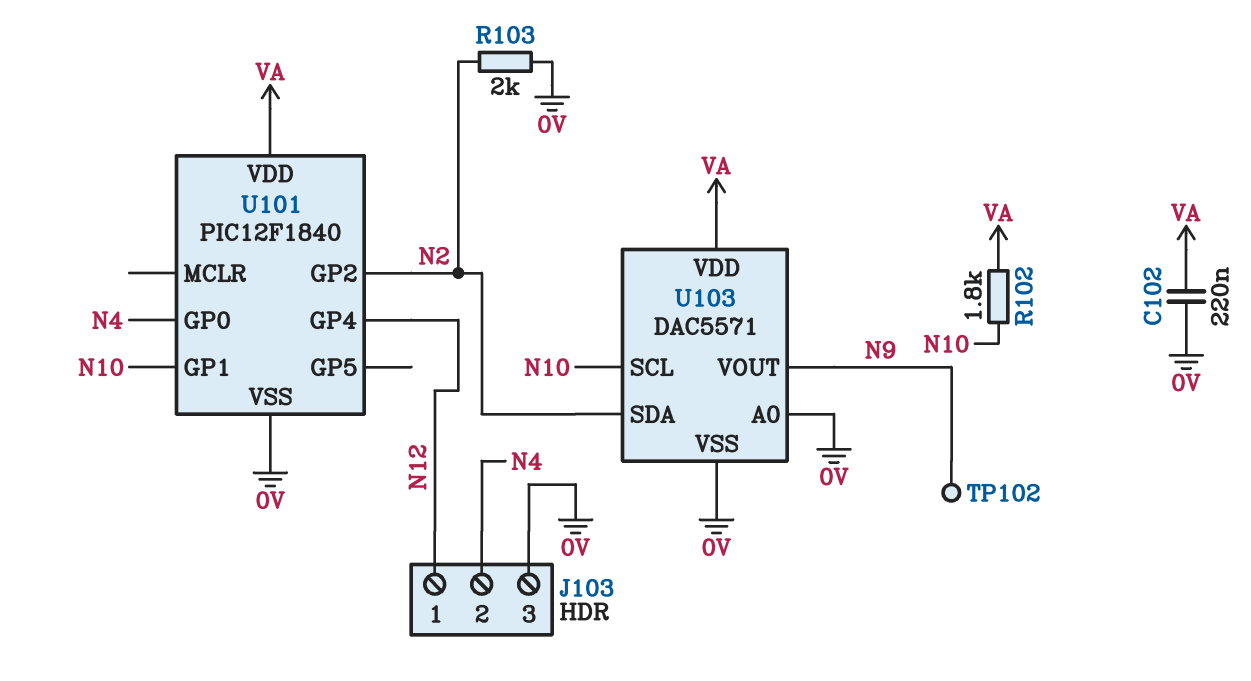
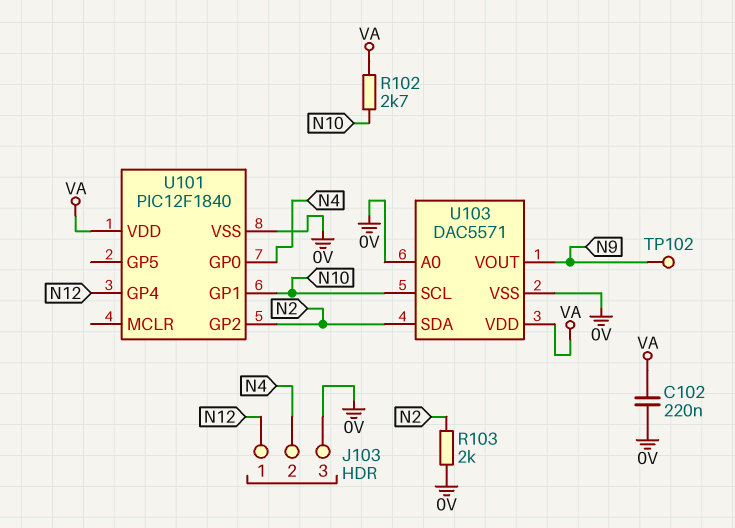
R102: 1.8k (N10, VA) -> 2.7k (N10, VA)

